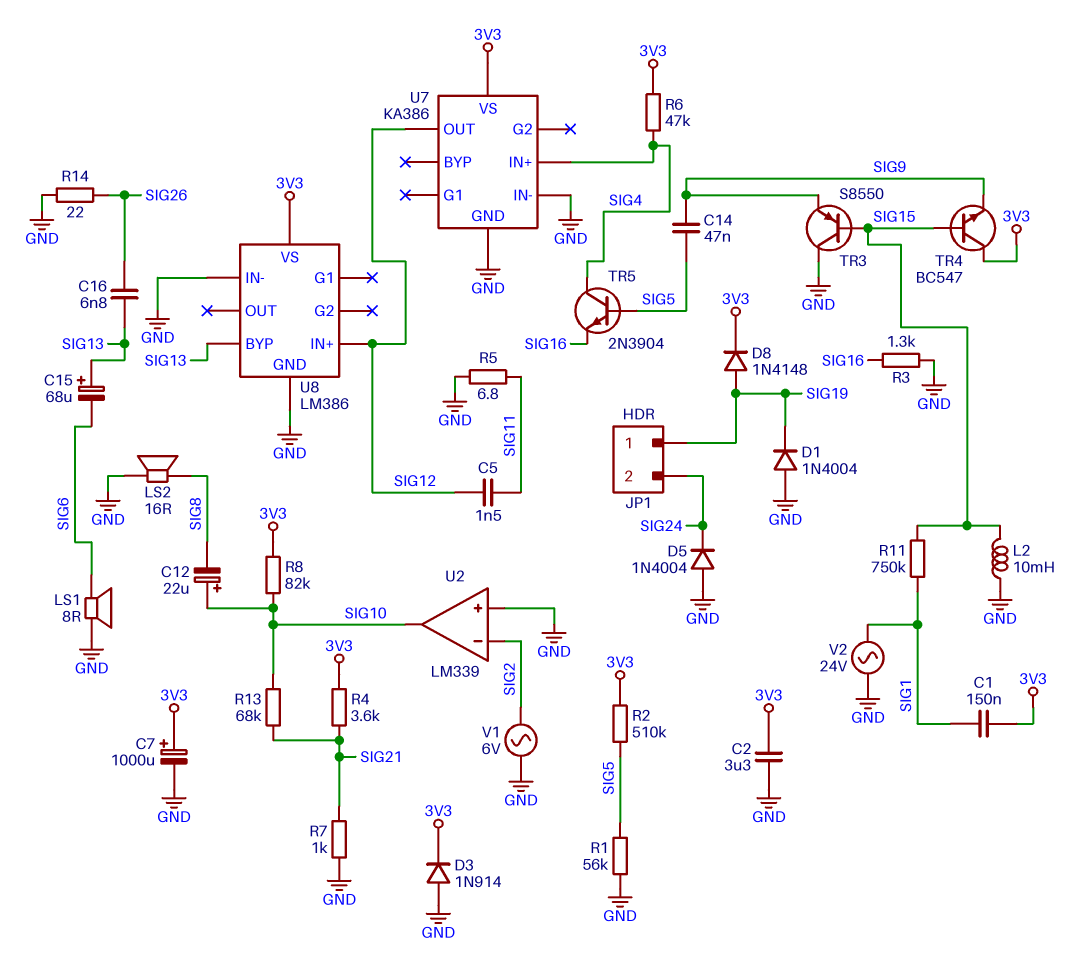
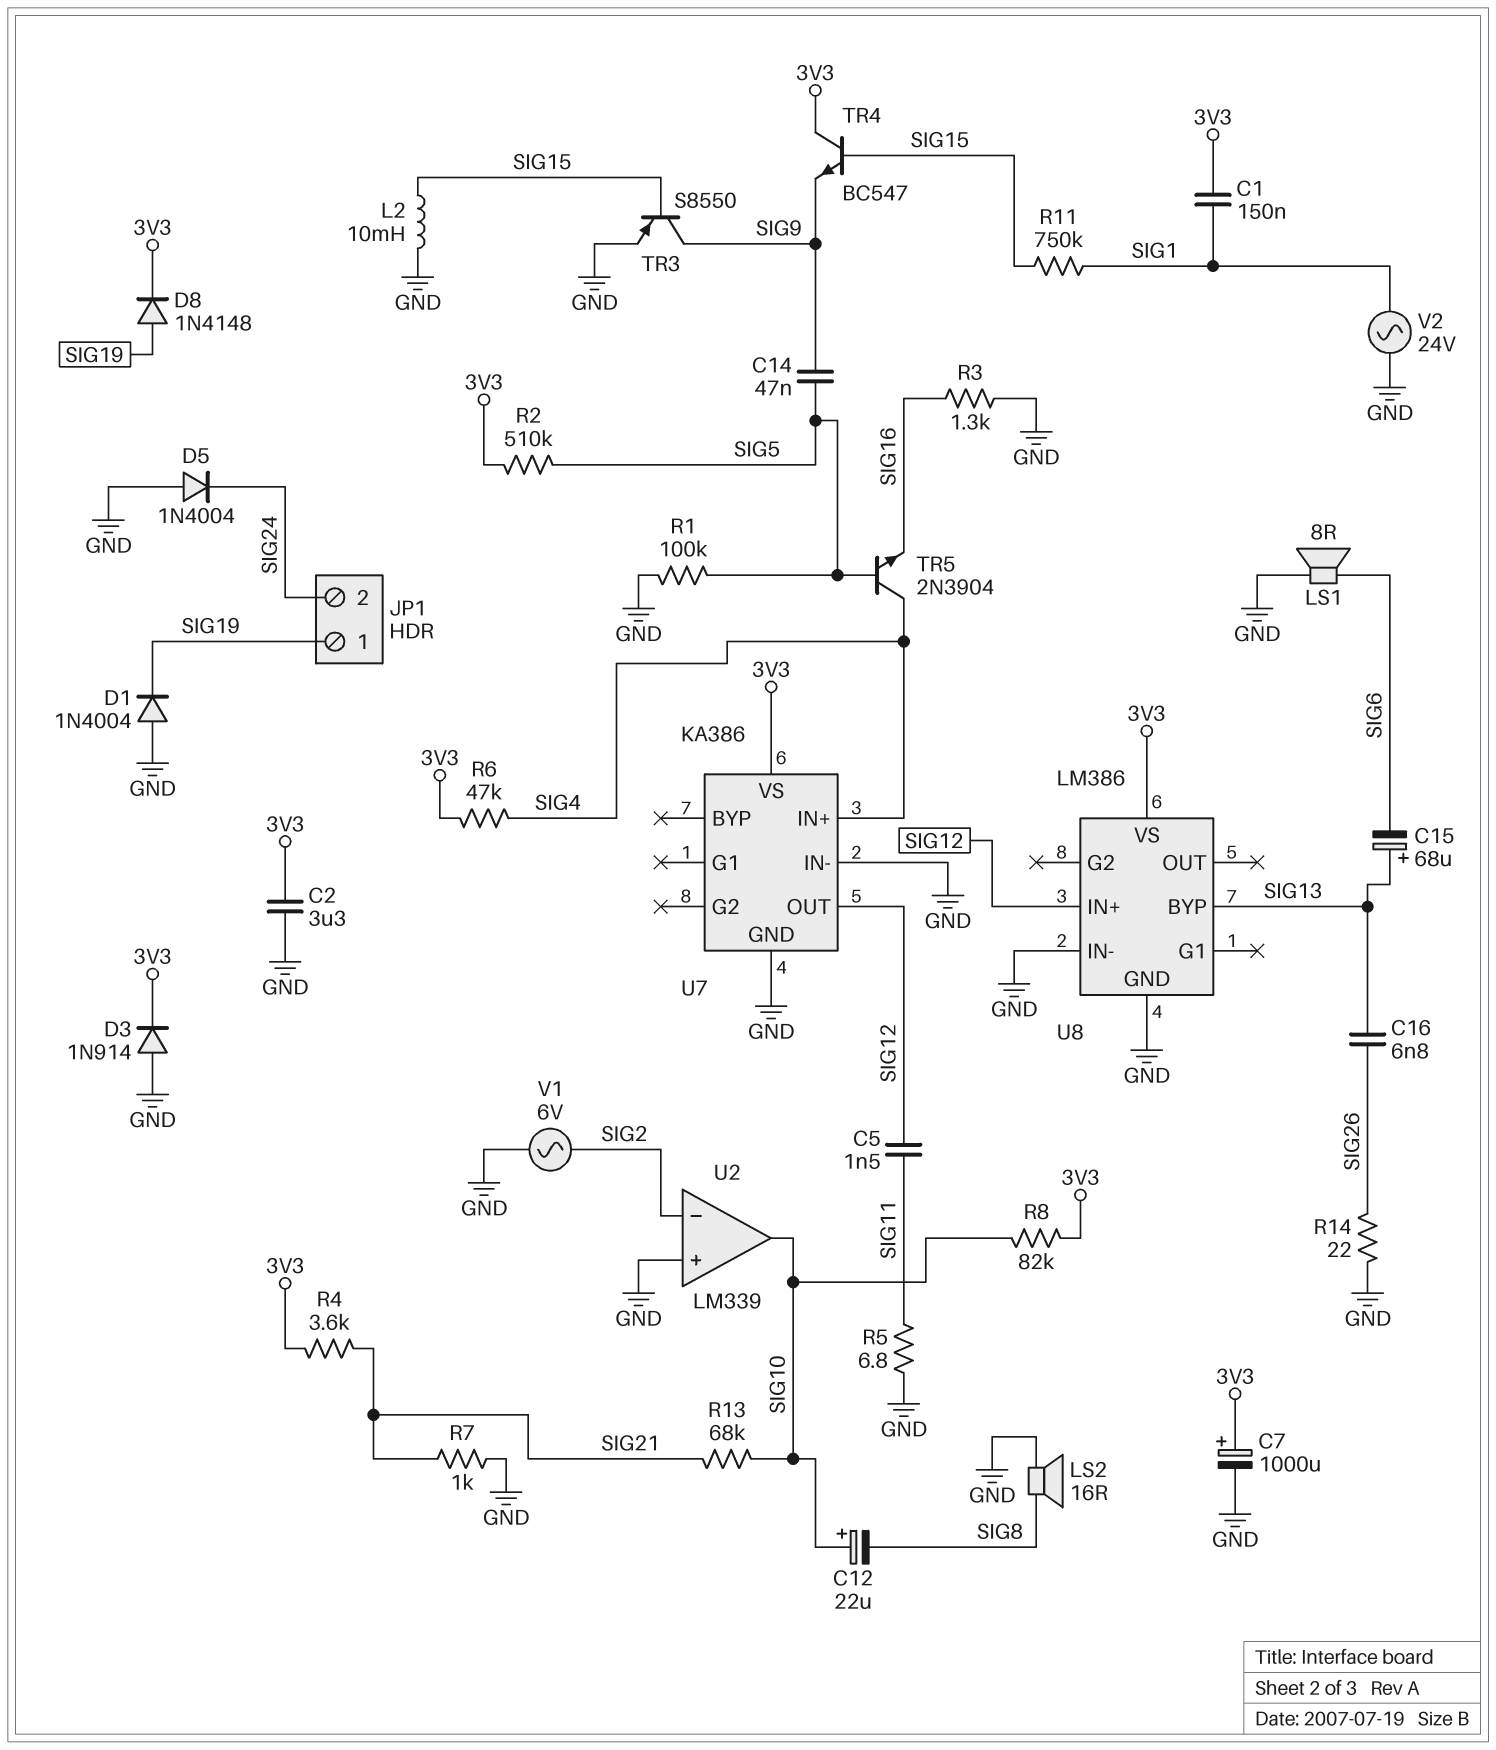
R1: 56k (GND, SIG5) -> 100k (GND, SIG5)
TR3: PNP S8550 (B SIG15, C GND, E SIG9) -> PNP S8550 (B SIG15, C SIG9, E GND)

